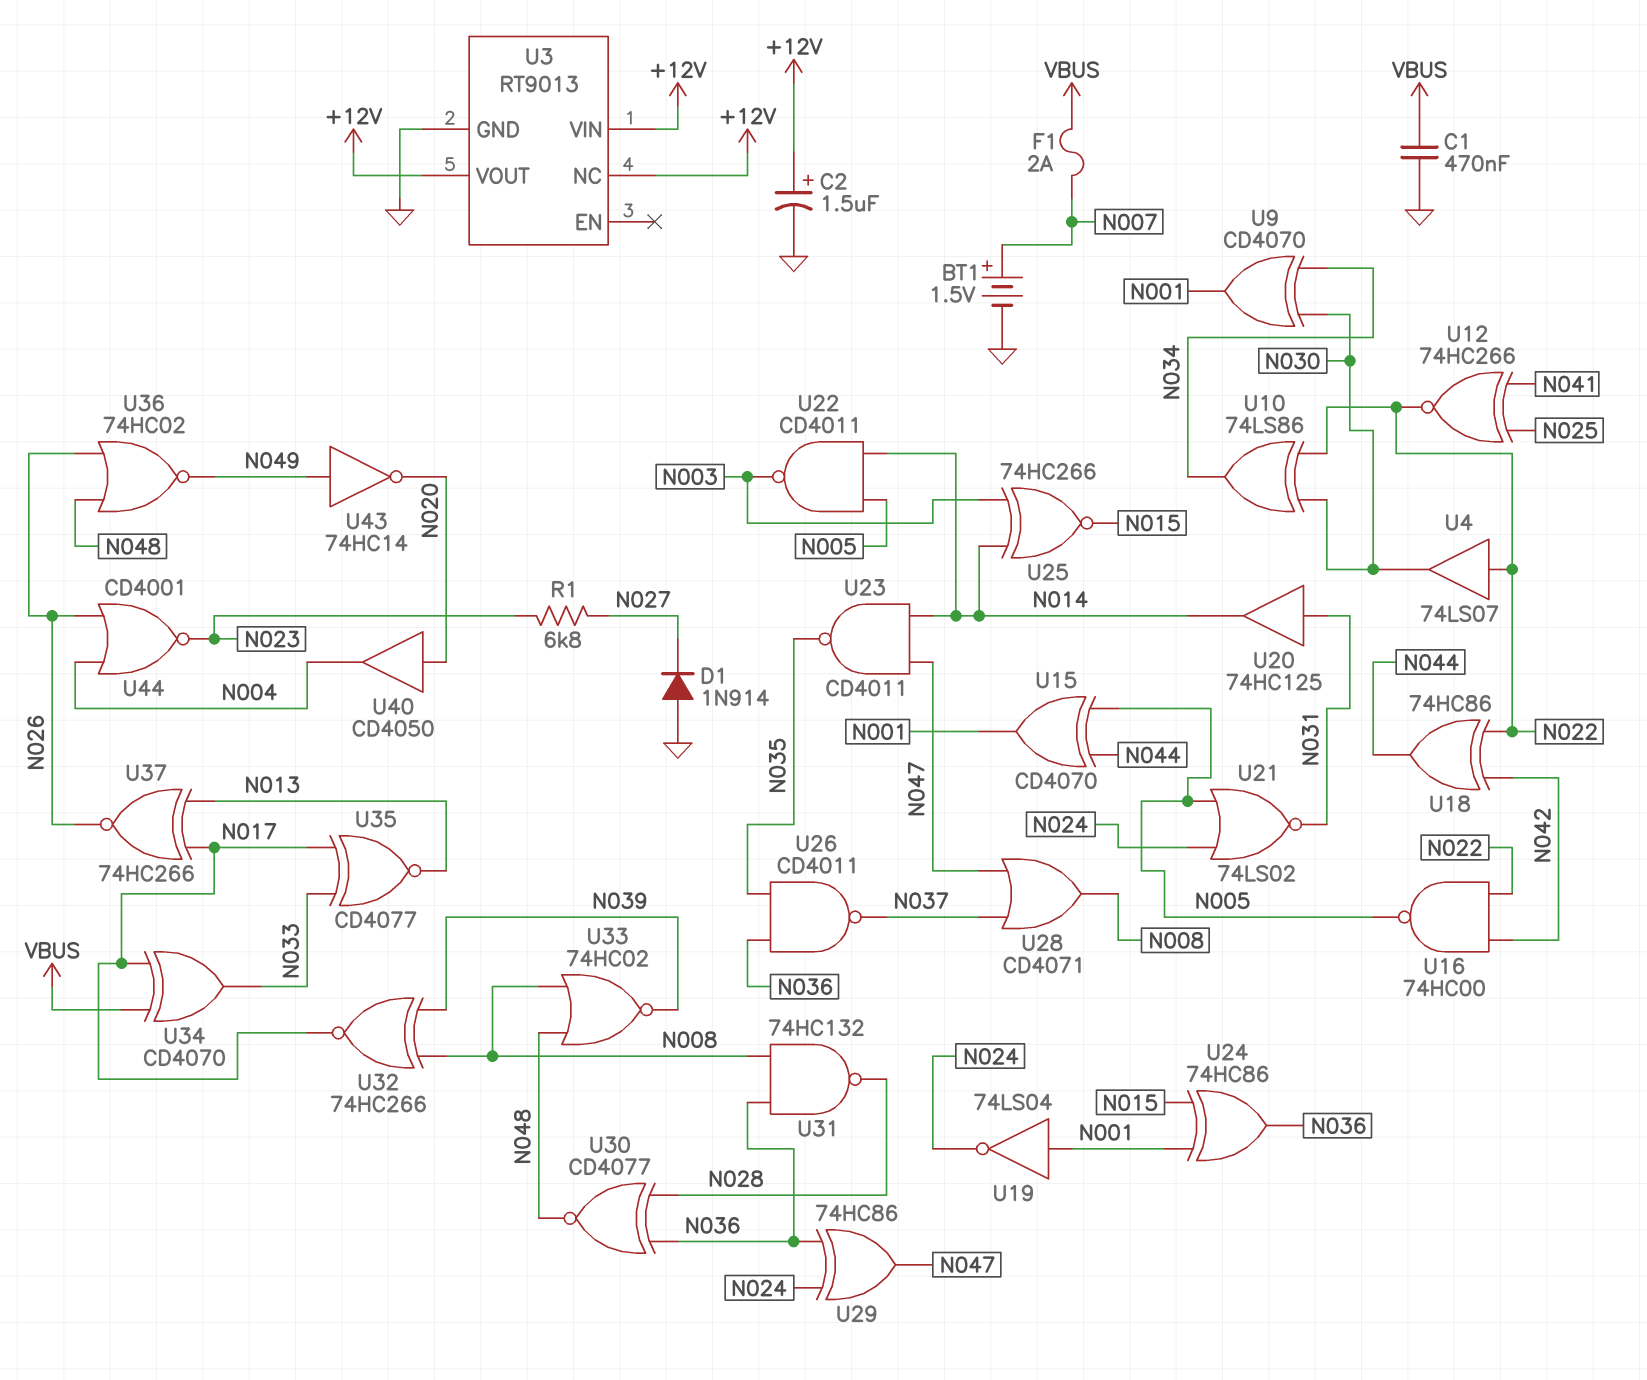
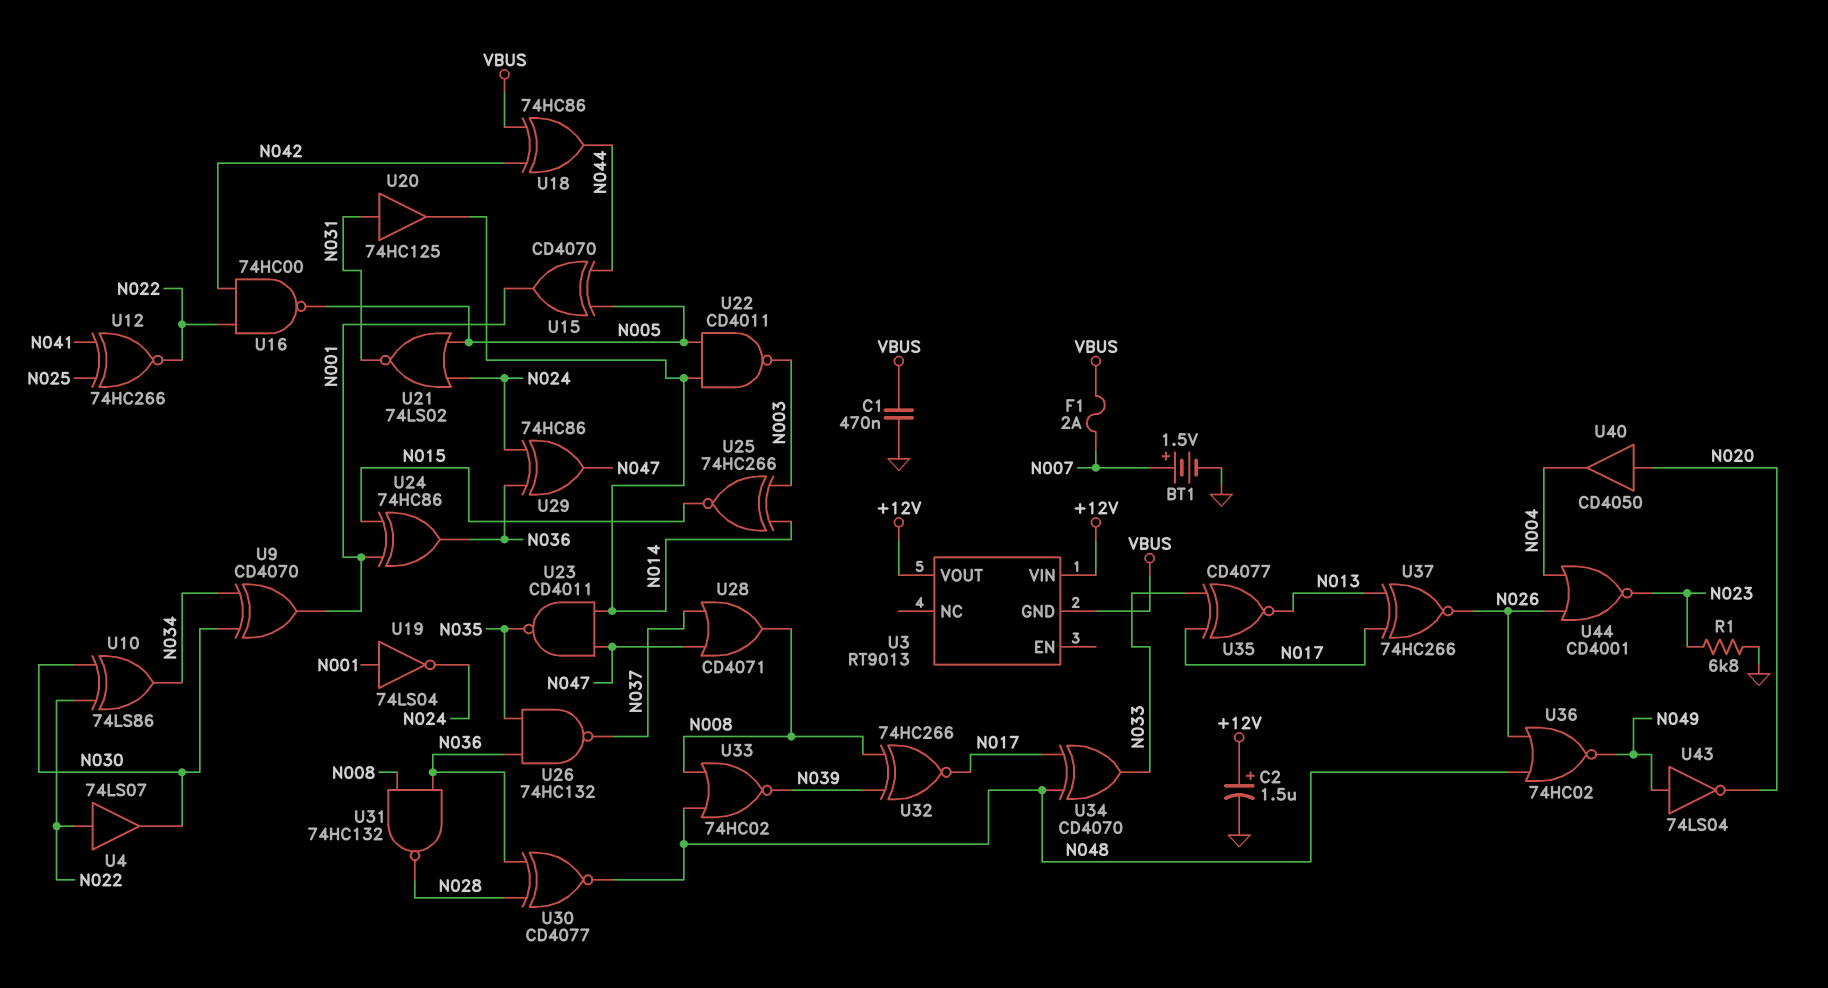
D1: diode 1N914 (A GND, K N027) -> none
R1: 6.8k (N023, N027) -> 6.8k (GND, N023)
U3 pin GND: GND -> VBUS
U3 pin NC: +12V -> none
U18: XOR 74HC86 (in N022, in N042, out N044) -> XOR 74HC86 (in N042, in VBUS, out N044)
U26: NAND CD4011 (in N035, in N036, out N037) -> NAND 74HC132 (in N035, in N036, out N037)
U34: XOR CD4070 (in N017, in VBUS, out N033) -> XOR CD4070 (in N017, in N048, out N033)
U43: NOT 74HC14 (in N049, out N020) -> NOT 74LS04 (in N049, out N020)

